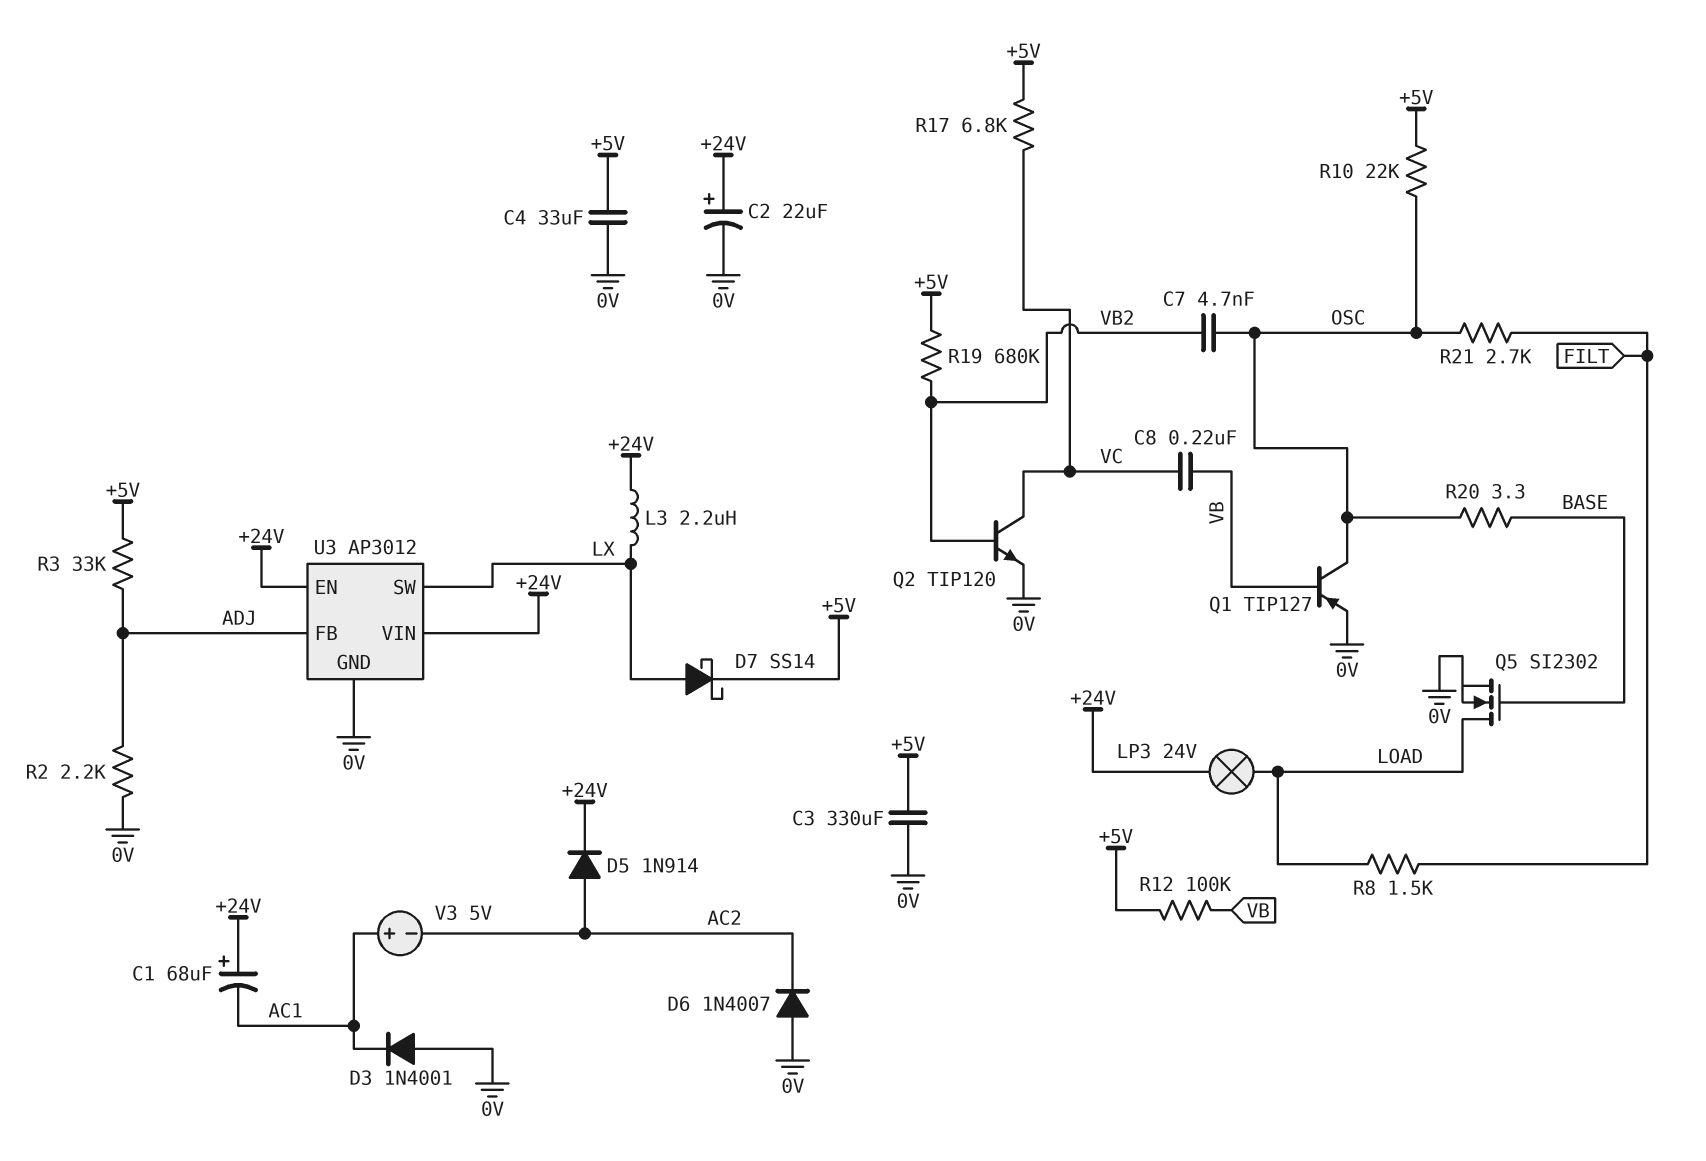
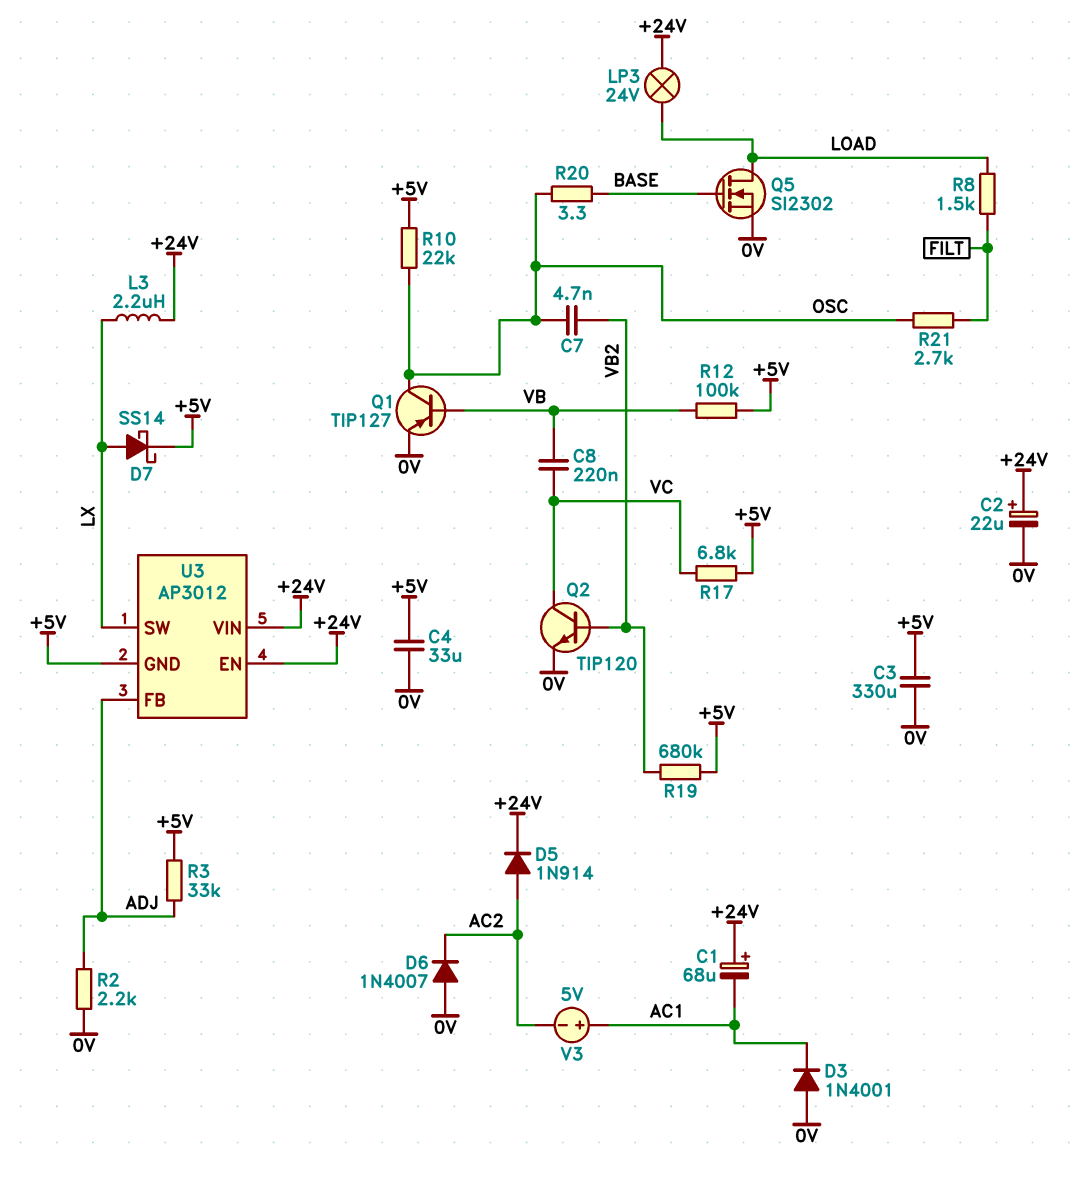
U3 pin GND: 0V -> +5V

